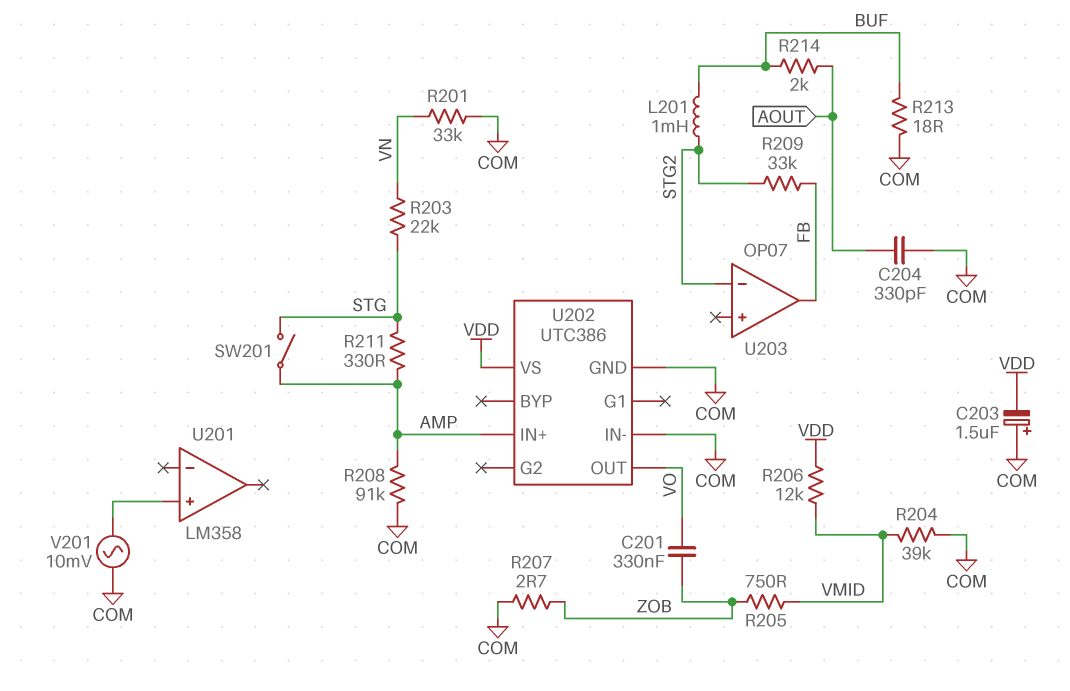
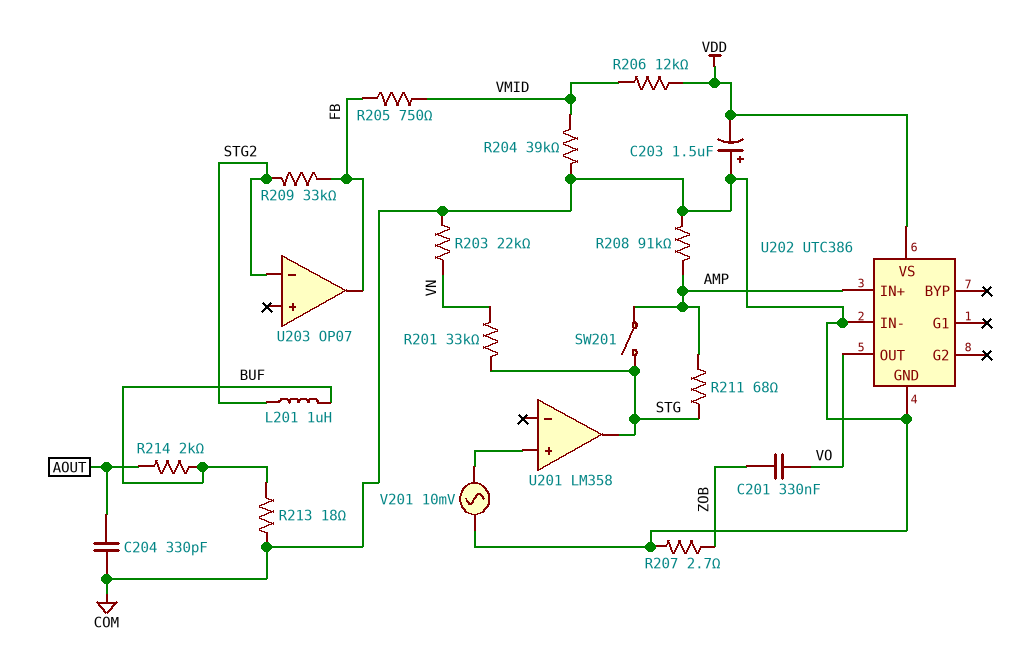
L201: 1mH (BUF, STG2) -> 1uH (BUF, STG2)
R201: 33k (COM, VN) -> 33k (STG, VN)
R203: 22k (STG, VN) -> 22k (COM, VN)
R205: 750 (VMID, ZOB) -> 750 (FB, VMID)
R211: 330 (AMP, STG) -> 68 (AMP, STG)
U201 pin out: none -> STG

